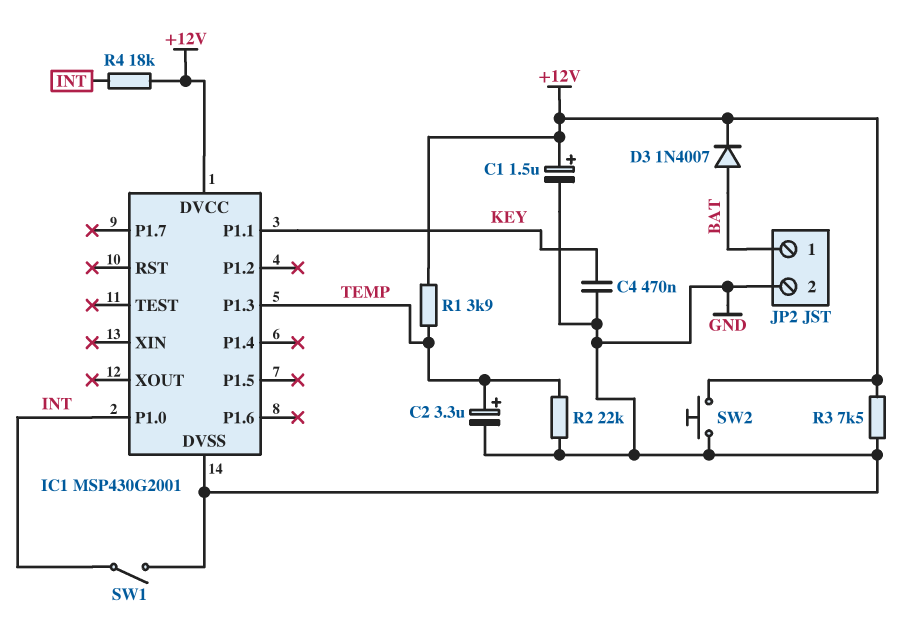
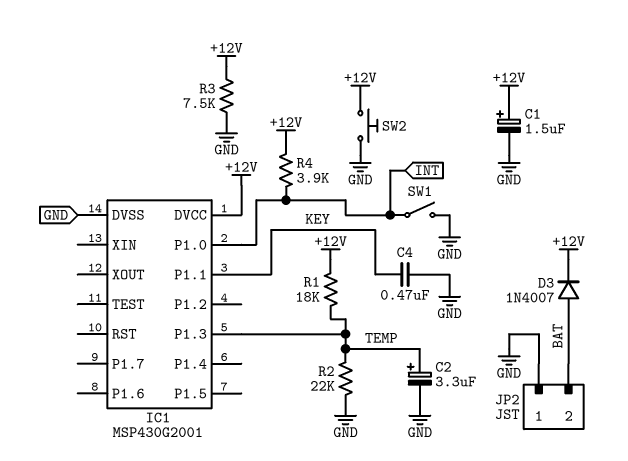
JP2 pin 1: BAT -> GND
JP2 pin 2: GND -> BAT
R1: 3.9k (+12V, TEMP) -> 18k (+12V, TEMP)
R4: 18k (+12V, INT) -> 3.9k (+12V, INT)

